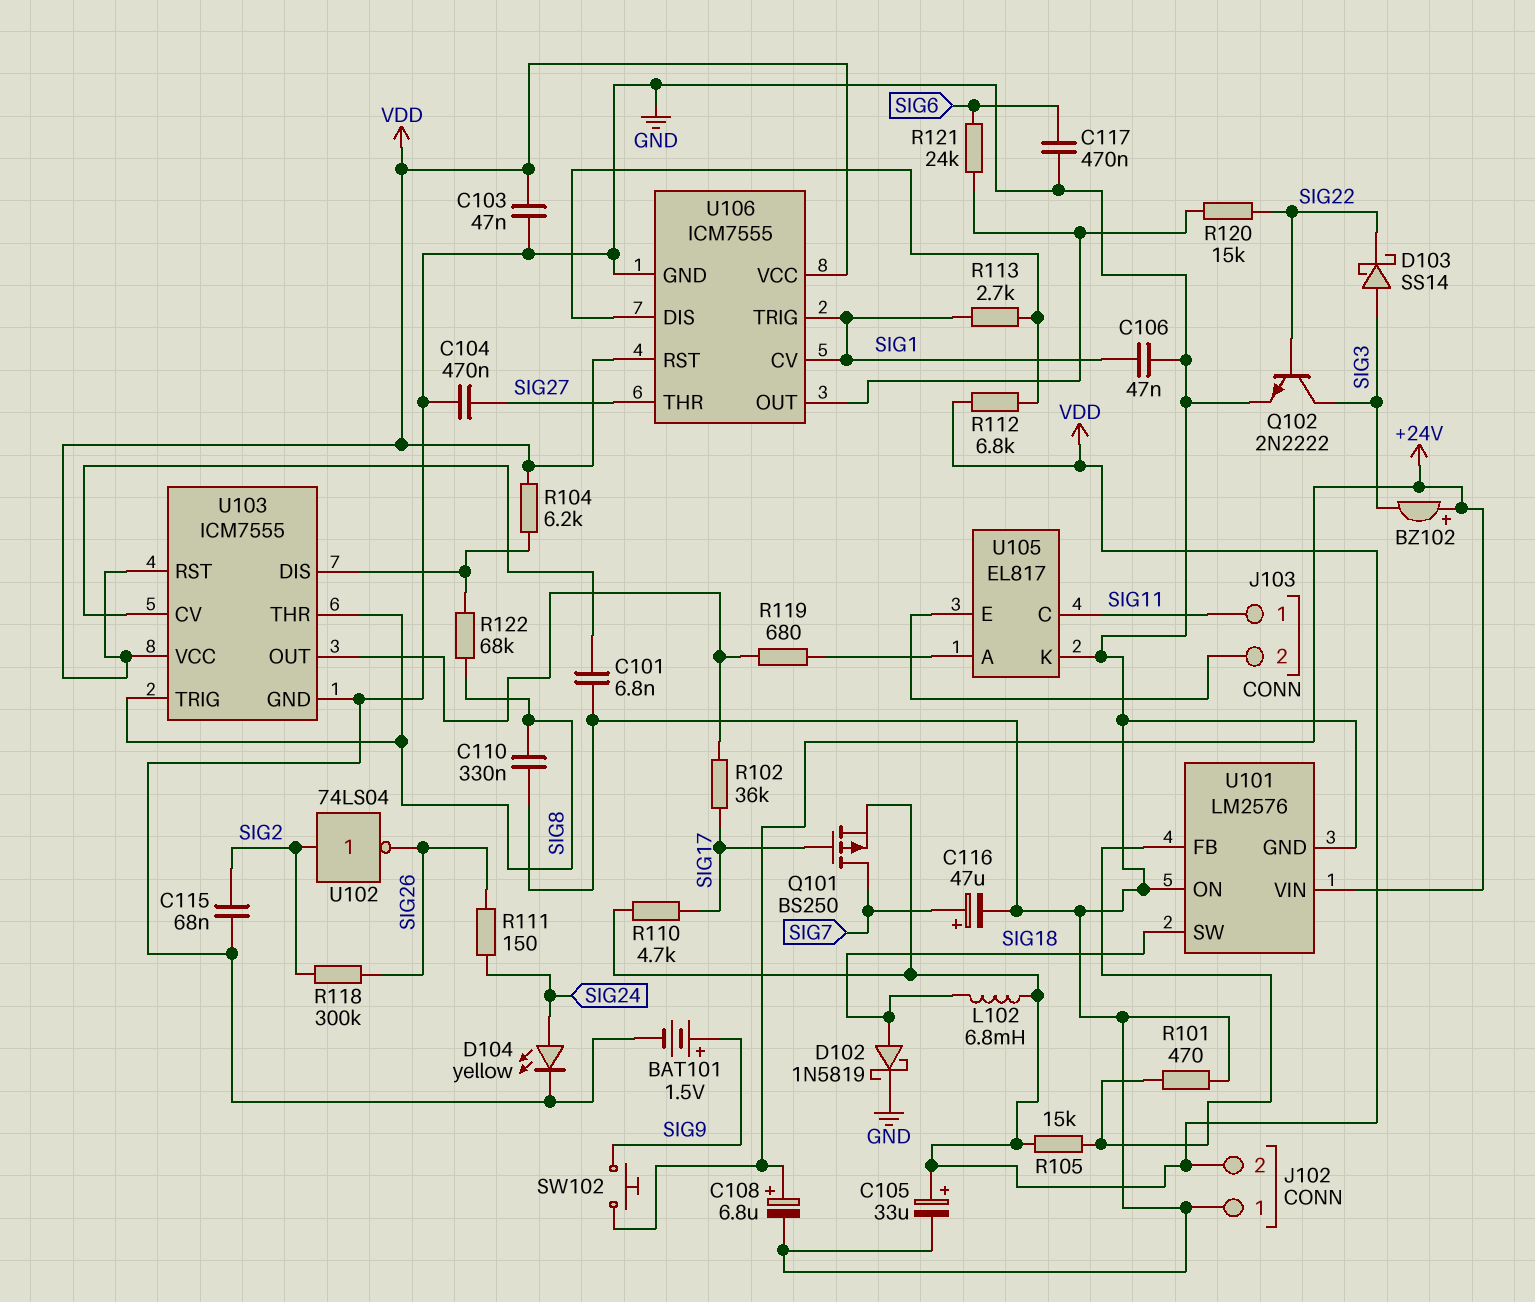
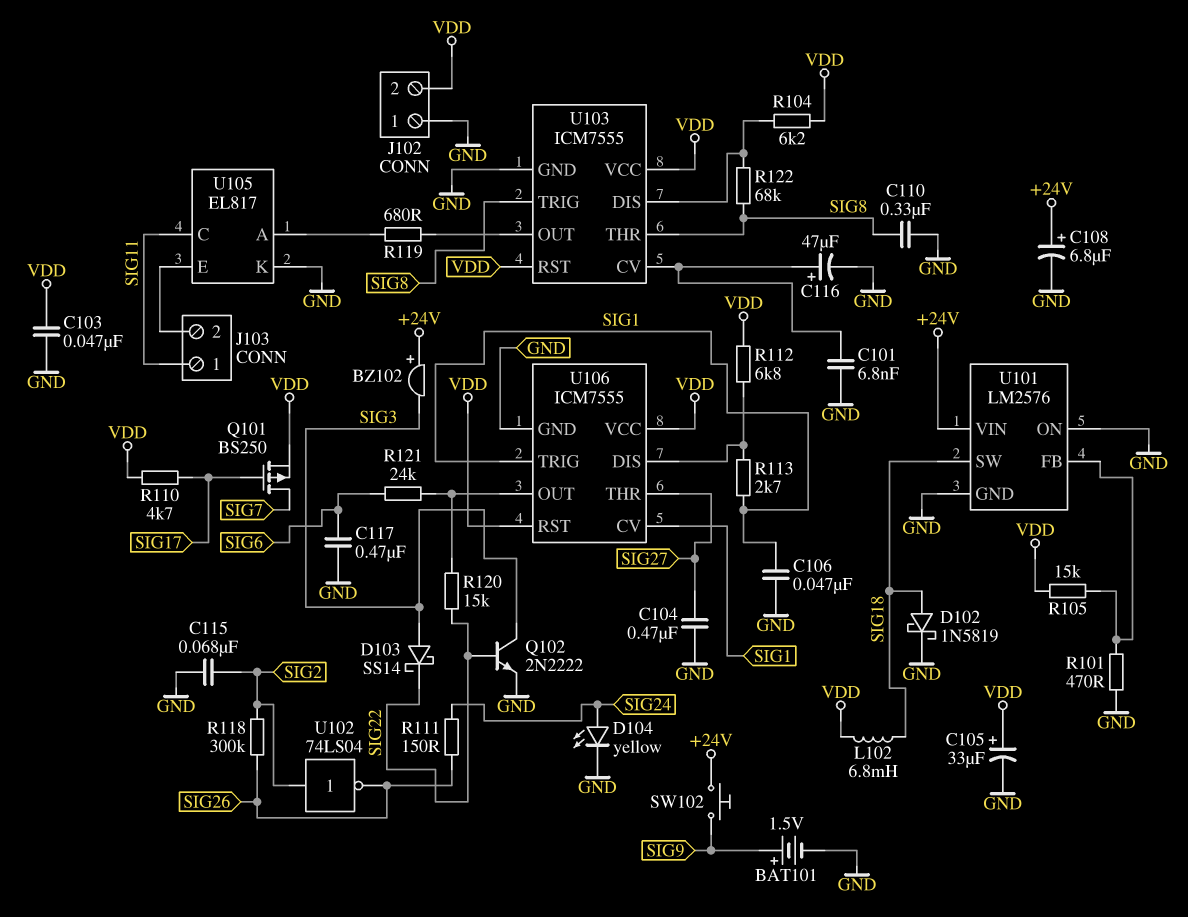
C116: 47uF (plus SIG7, minus GND) -> 47uF (plus U103/CV, minus GND)
R102: 36k (SIG17, U103/OUT) -> none

